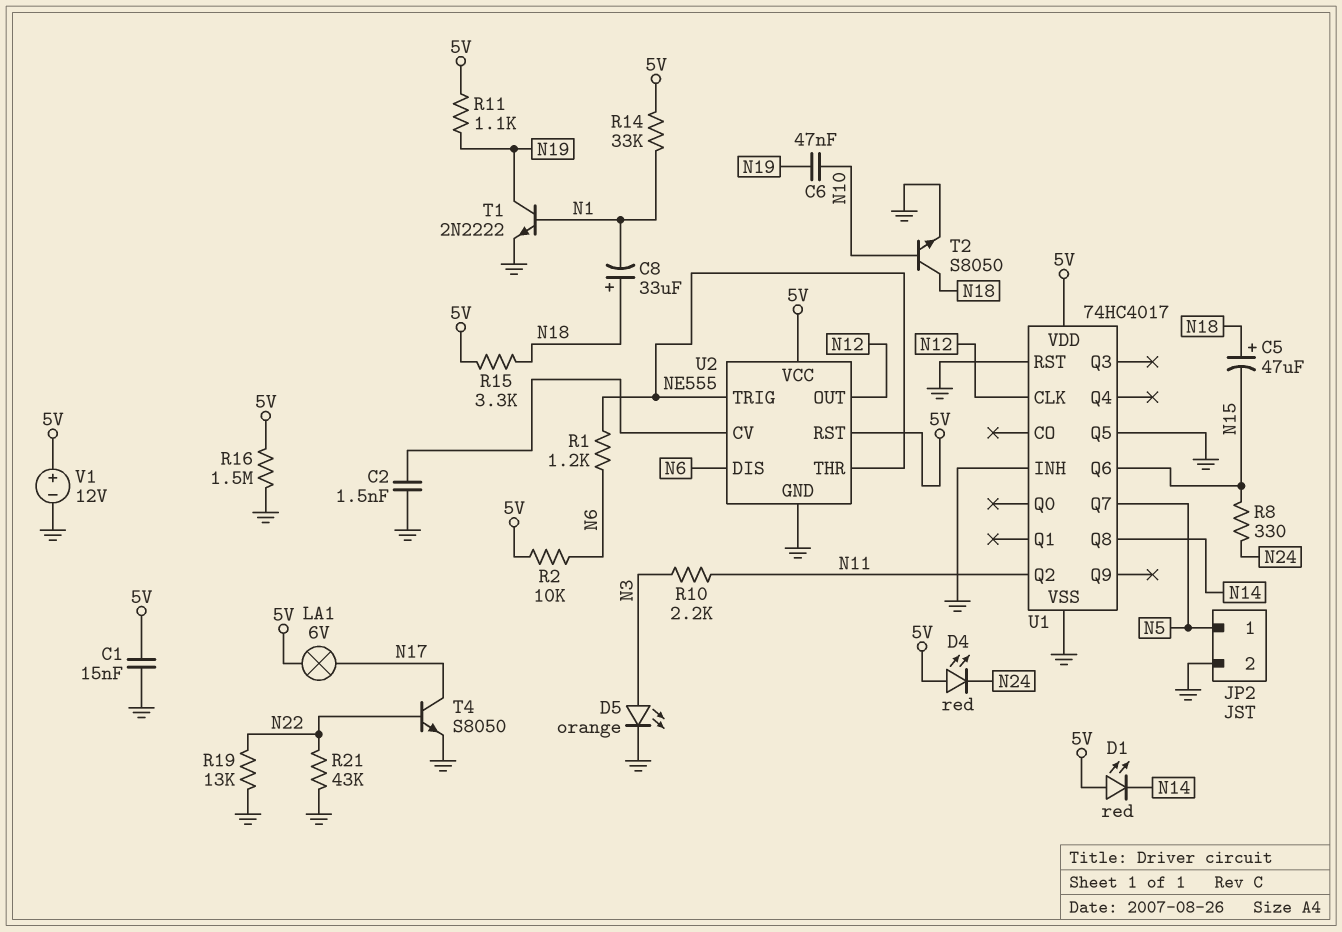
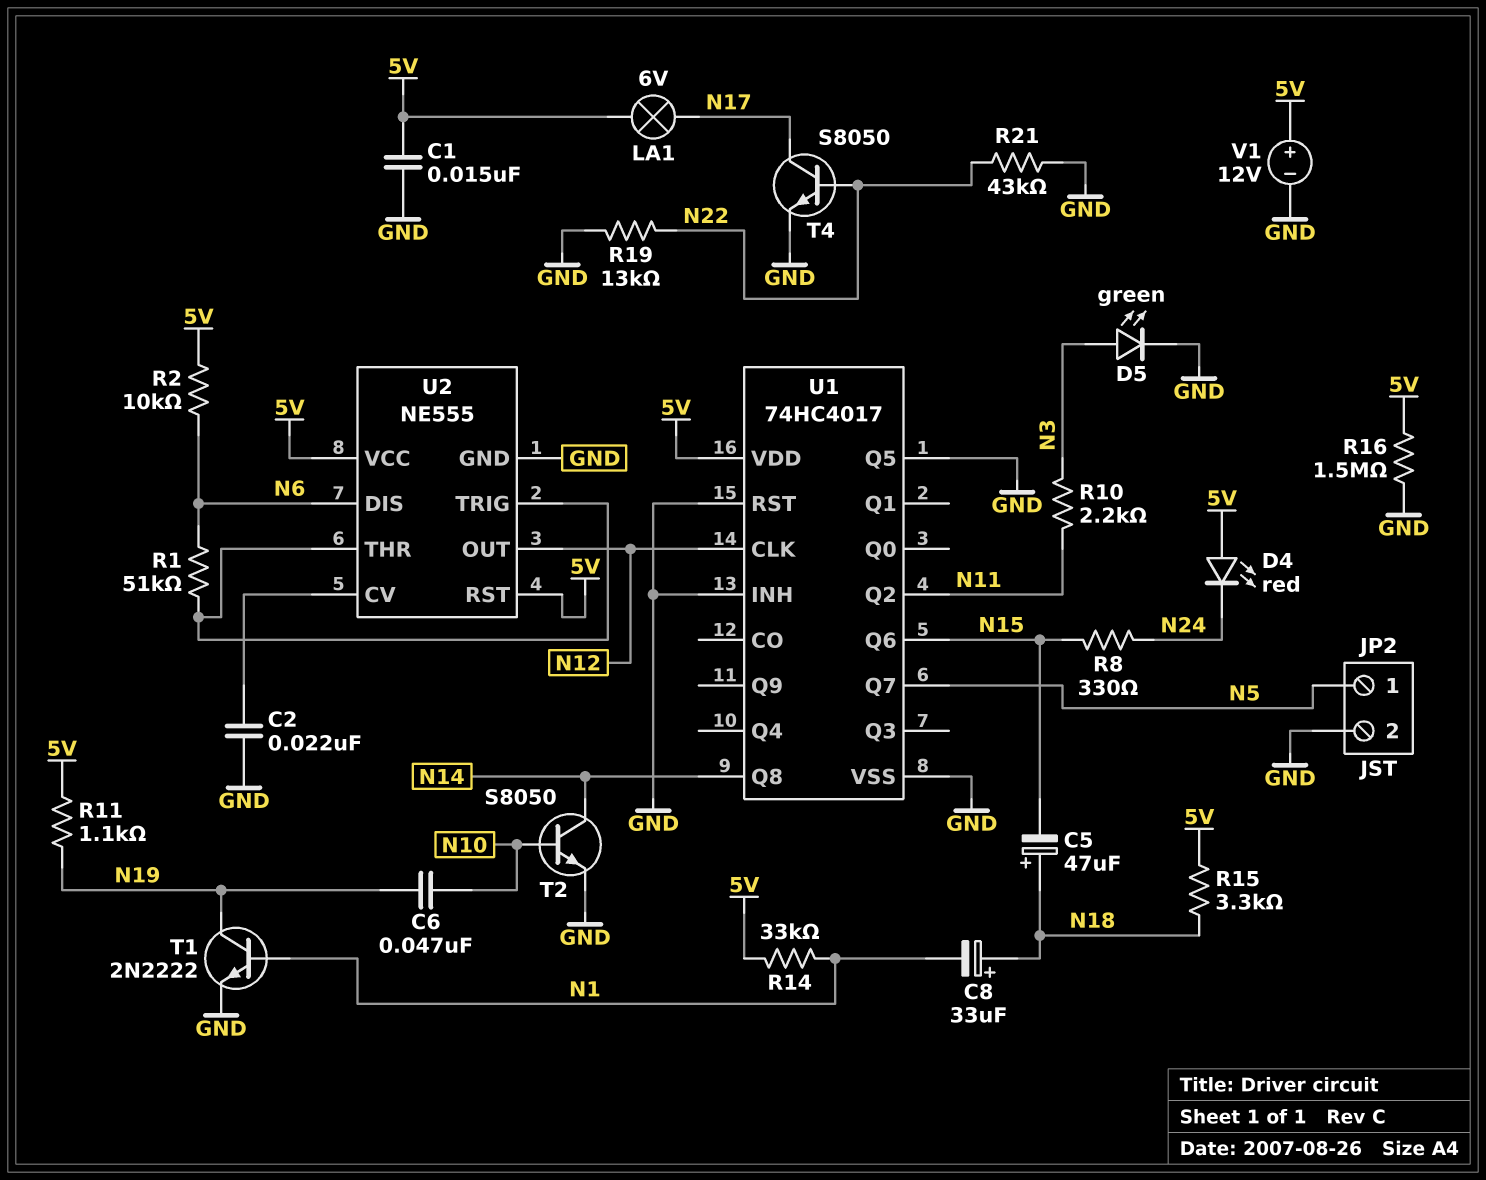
C2: 1.5nF (GND, U2/CV) -> 22nF (GND, U2/CV)
D1: LED red (A 5V, K N14) -> none
D5: LED orange (A N3, K GND) -> LED green (A N3, K GND)
R1: 1.2k (N6, U2/THR) -> 51k (N6, U2/THR)
T2: NPN S8050 (B N10, C N18, E GND) -> NPN S8050 (B N10, C N14, E GND)

